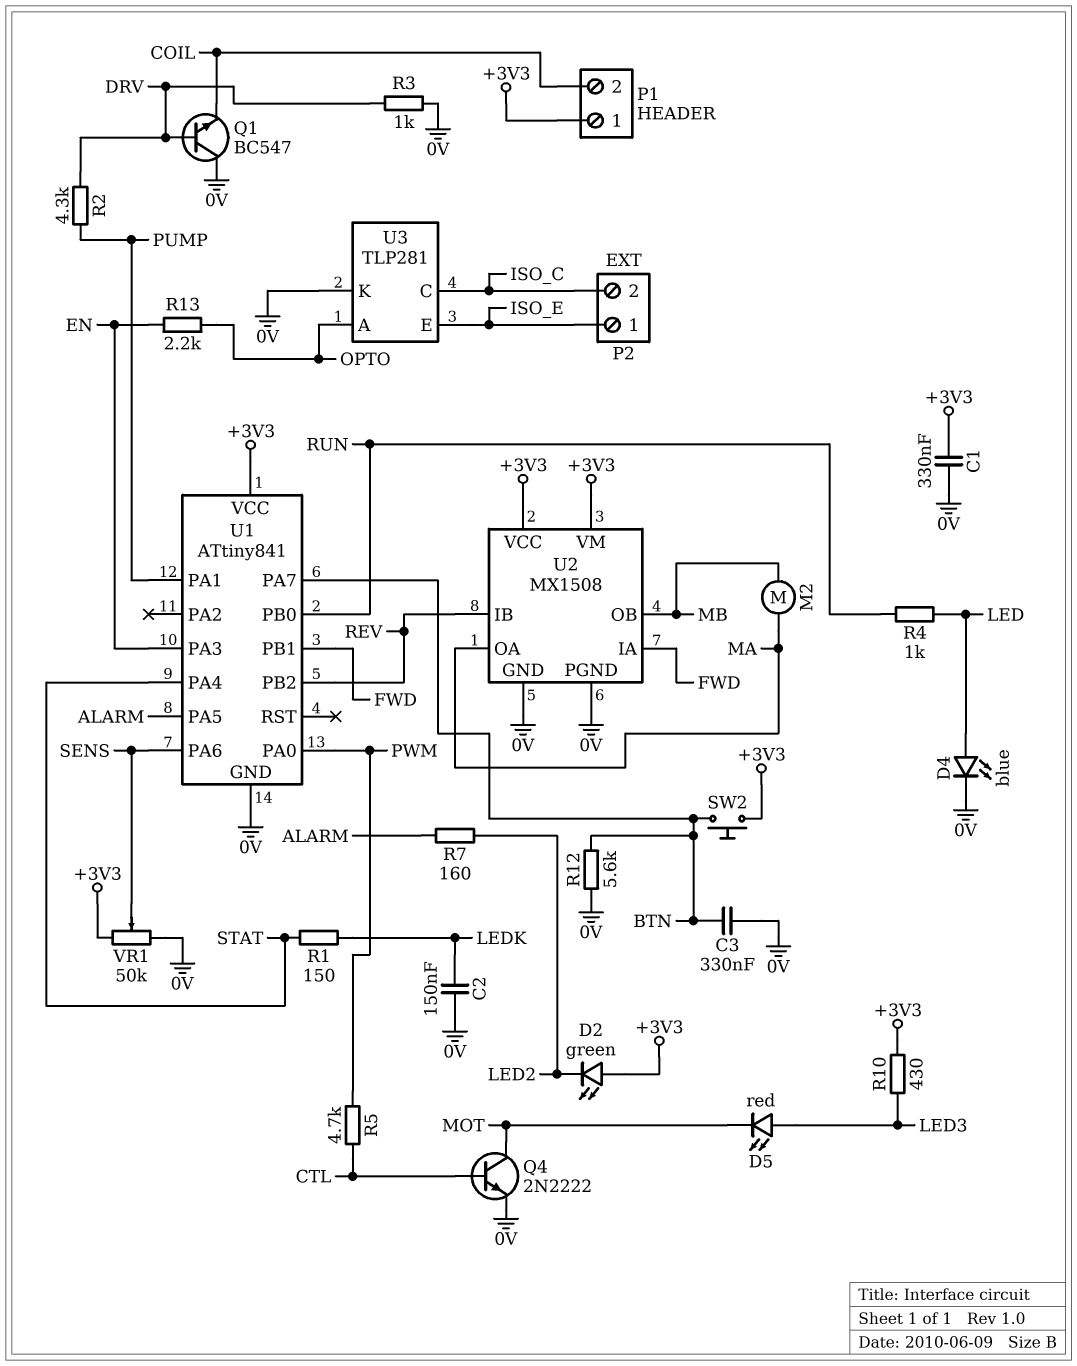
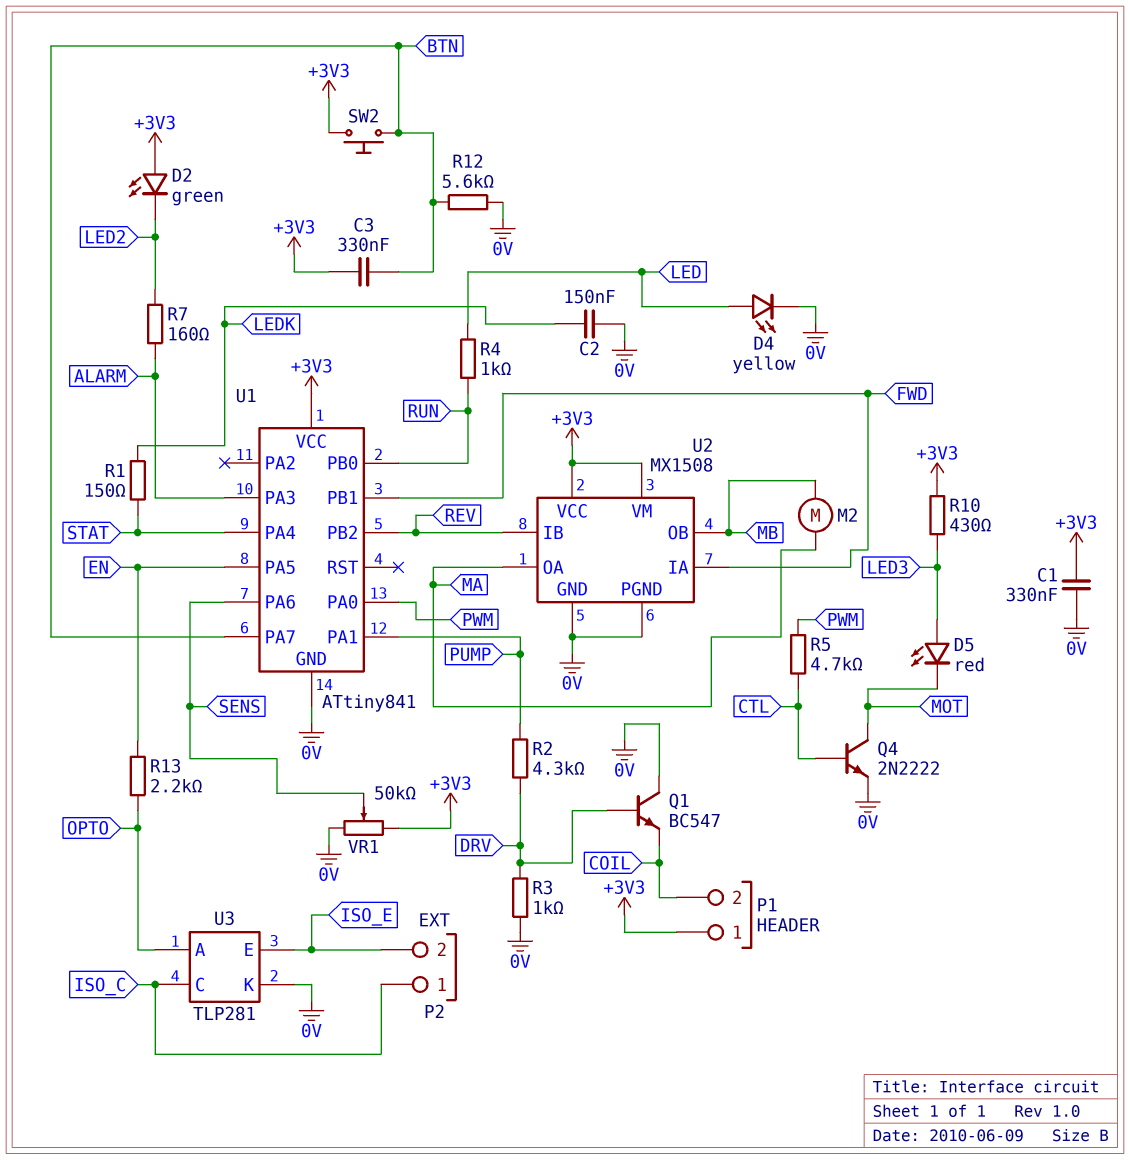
C3: 330nF (0V, BTN) -> 330nF (+3V3, BTN)
D4: LED blue (A LED, K 0V) -> LED yellow (A LED, K 0V)
P2 pin 1: ISO_E -> ISO_C
P2 pin 2: ISO_C -> ISO_E
U1 pin PA3: EN -> ALARM
U1 pin PA5: ALARM -> EN

